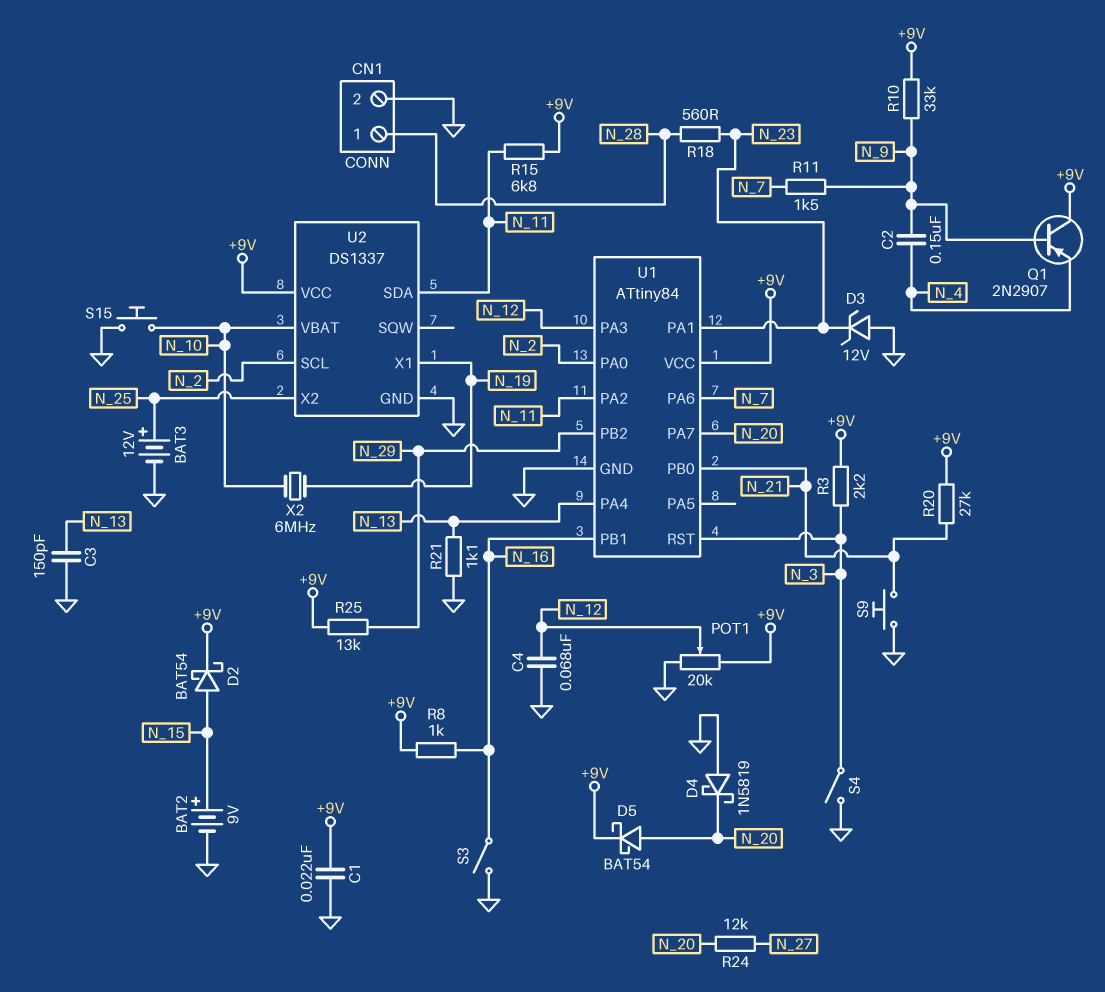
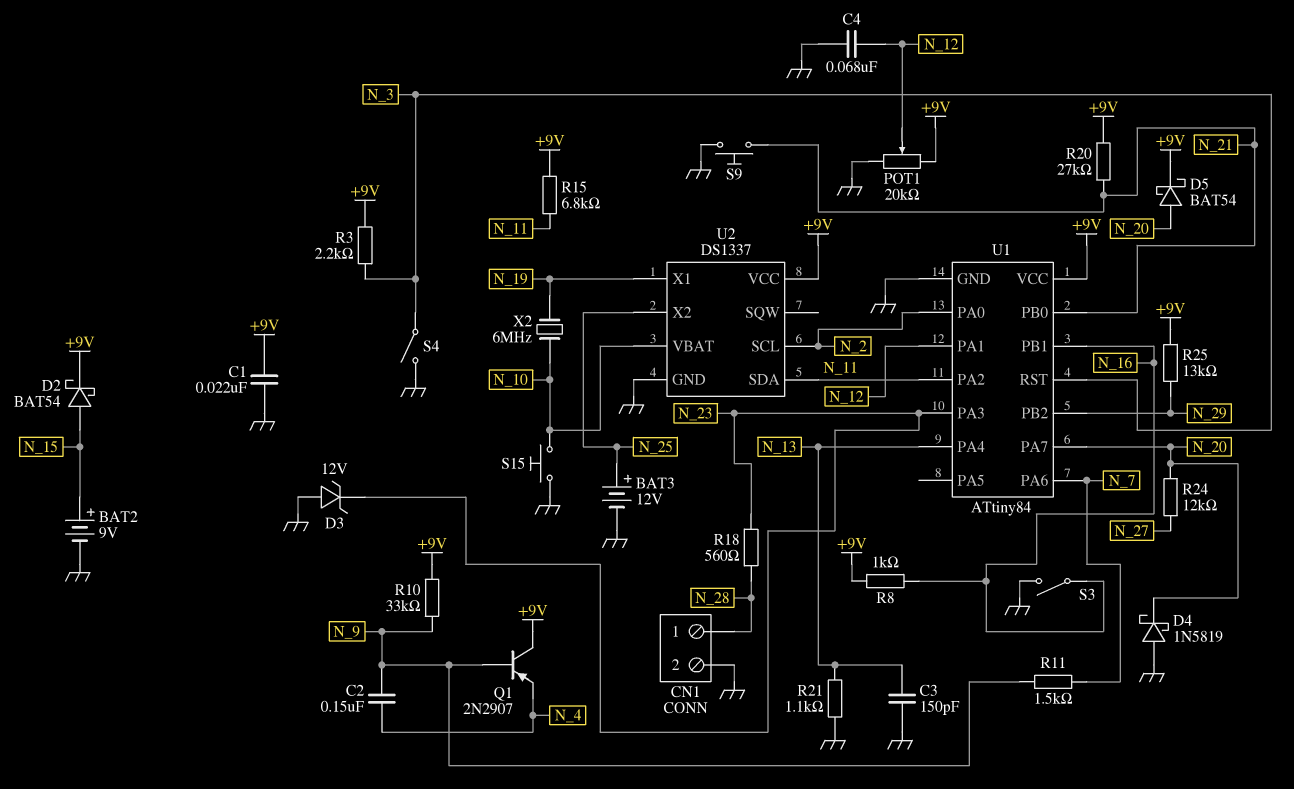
U1 pin PA1: N_23 -> N_12
U1 pin PA3: N_12 -> N_23

